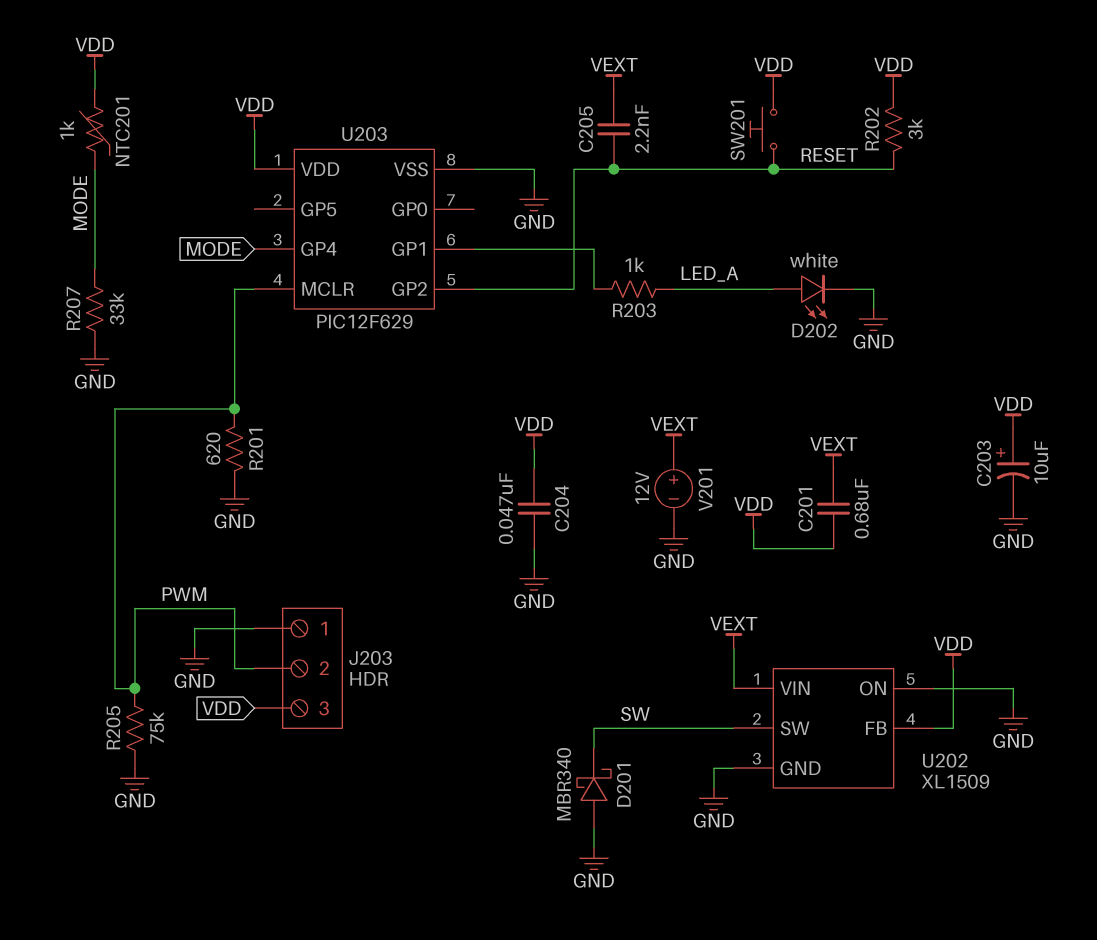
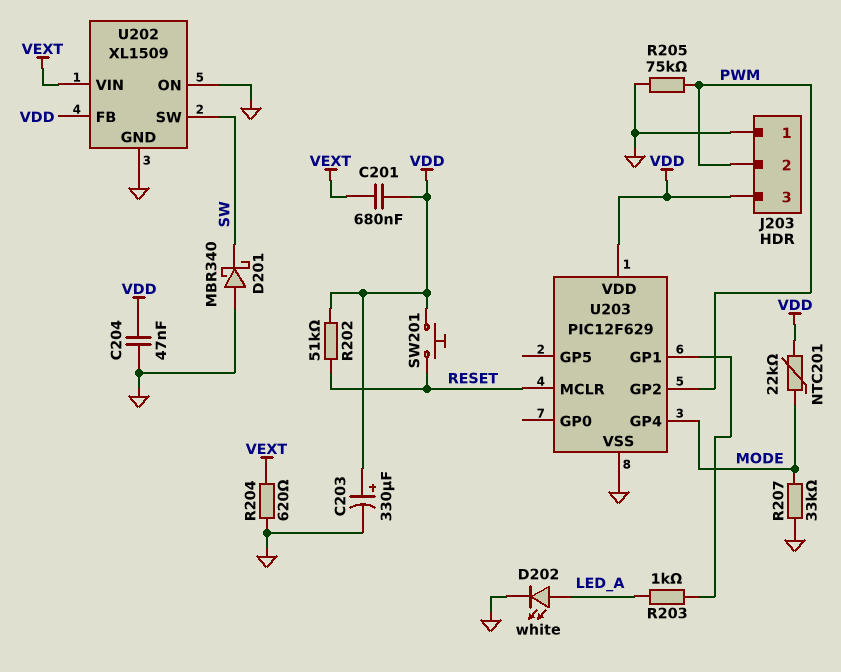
C203: 10uF (plus VDD, minus GND) -> 330uF (plus VDD, minus GND)
C205: 2.2nF (RESET, VEXT) -> none
NTC201: 1k (MODE, VDD) -> 22k (MODE, VDD)
R201: 620 (GND, PWM) -> none
R202: 3k (RESET, VDD) -> 51k (RESET, VDD)
R204: none -> 620 (GND, VEXT)
U203 pin GP2: RESET -> PWM
U203 pin MCLR: PWM -> RESET
V201: 12V (plus VEXT, minus GND) -> none

